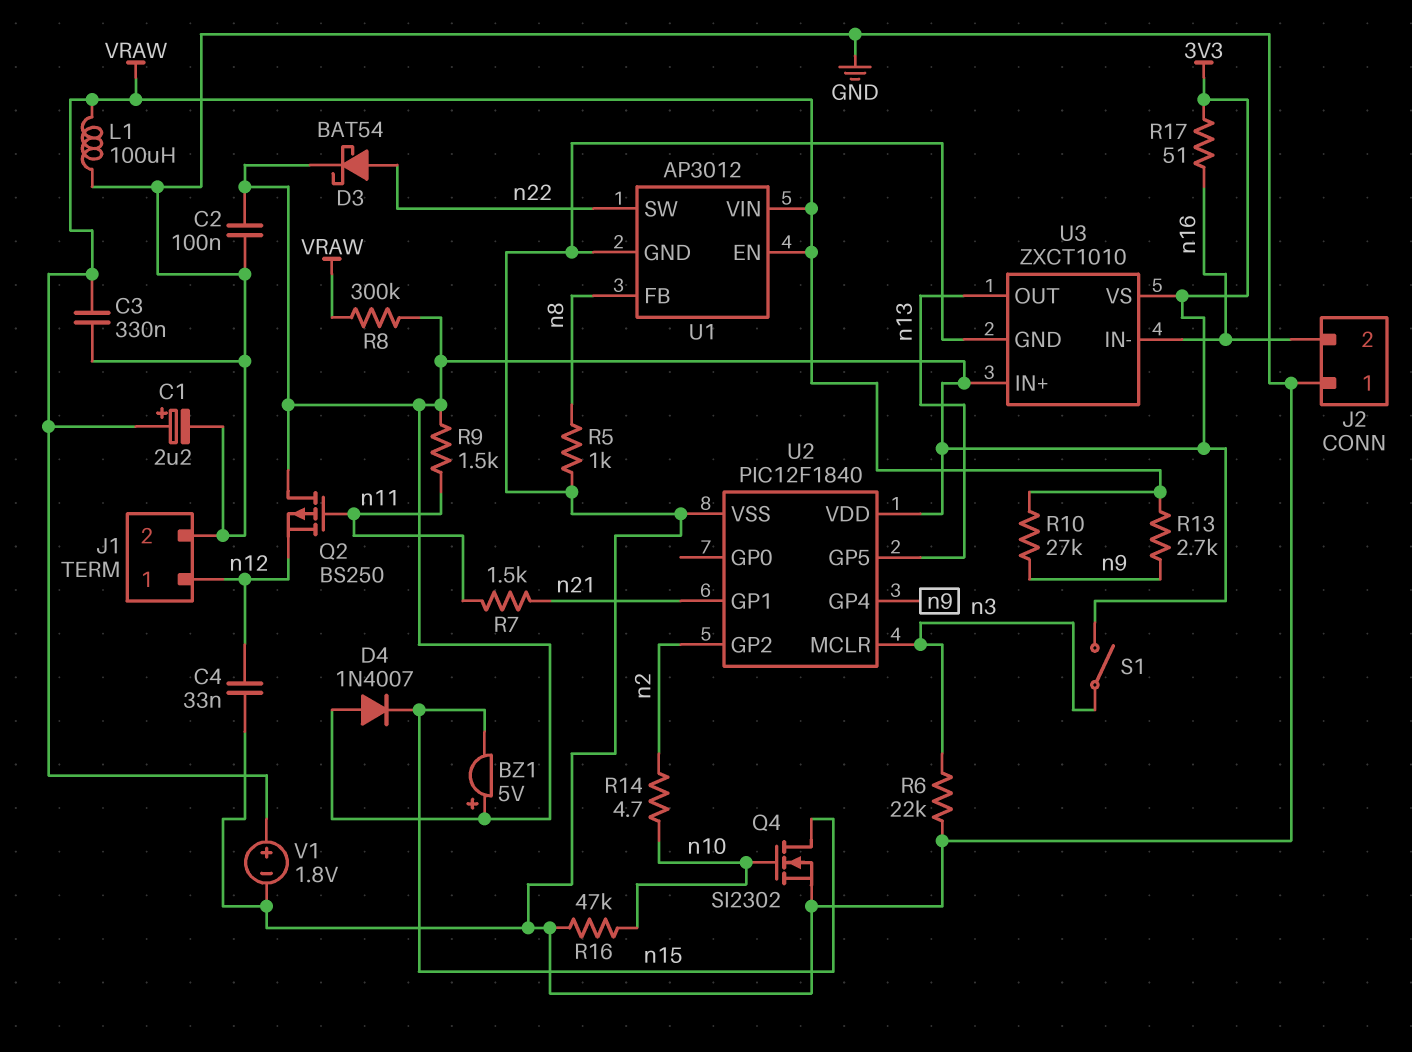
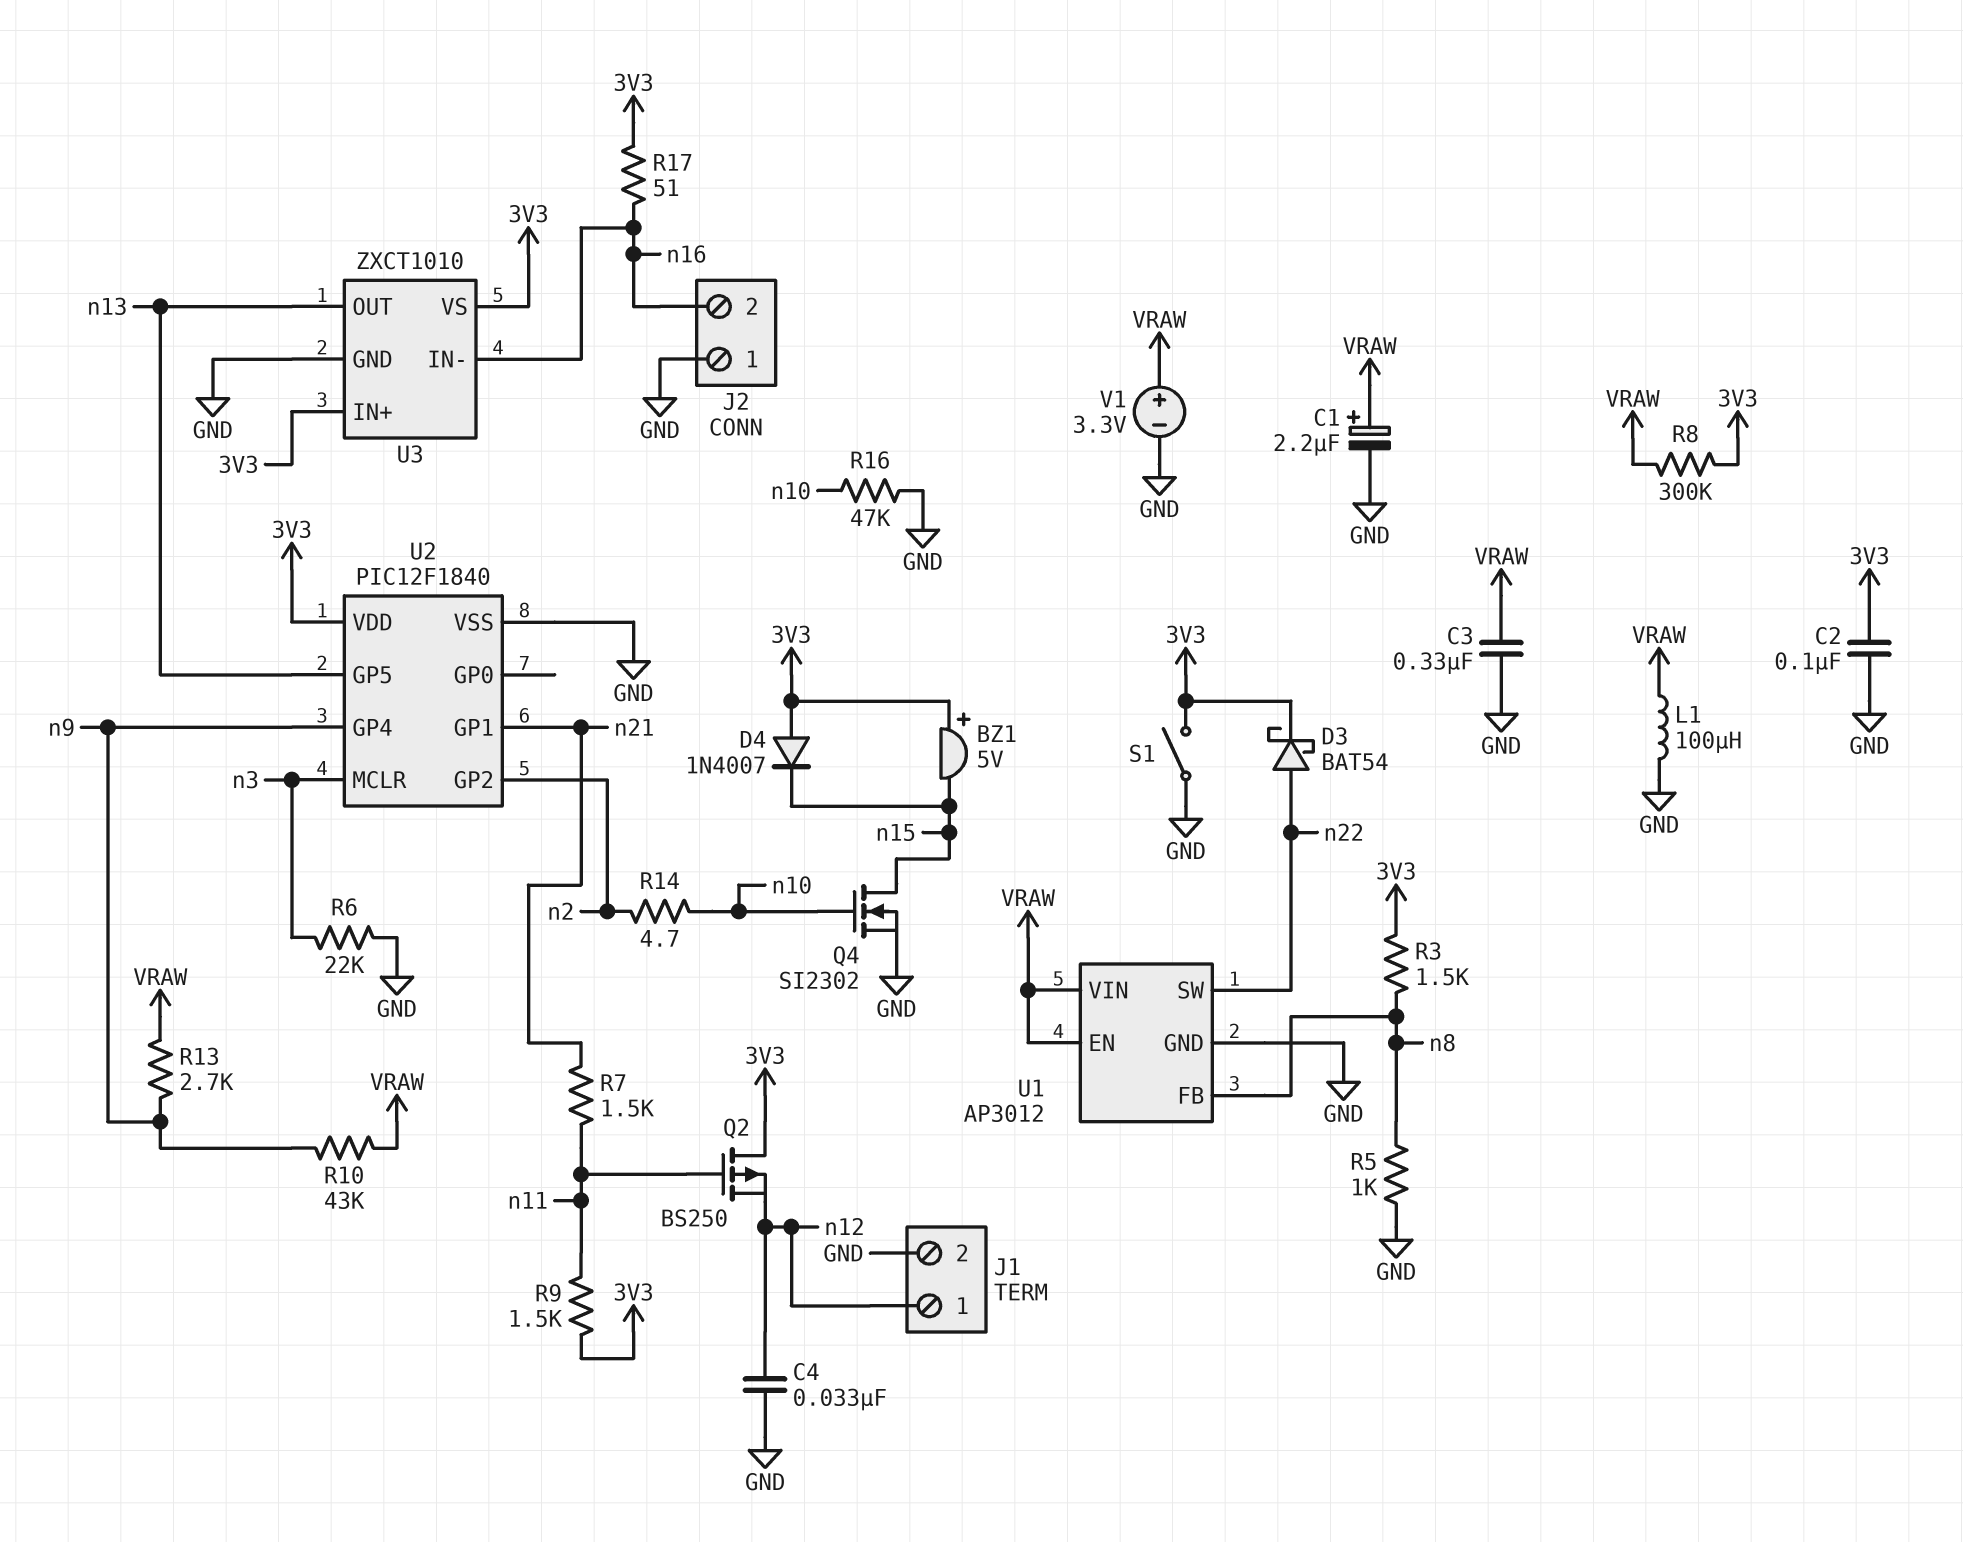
R3: none -> 1.5k (3V3, n8)
R10: 27k (VRAW, n9) -> 43k (VRAW, n9)
S1: switch (3V3, n3) -> switch (3V3, GND)
V1: 1.8V (plus VRAW, minus GND) -> 3.3V (plus VRAW, minus GND)

